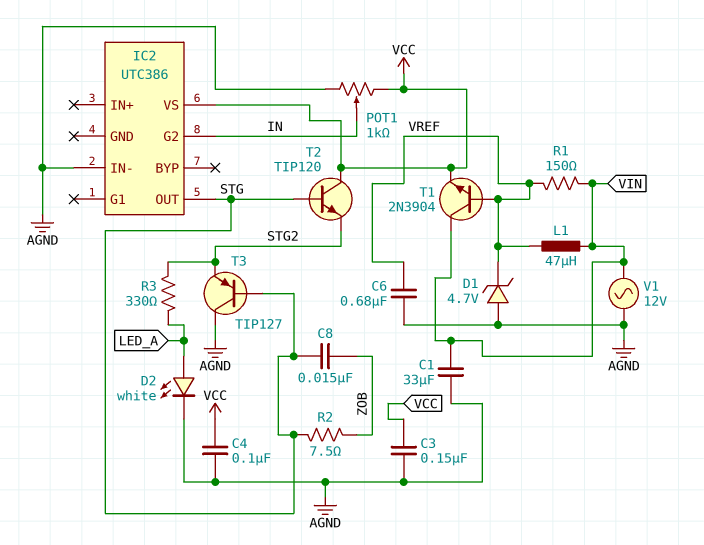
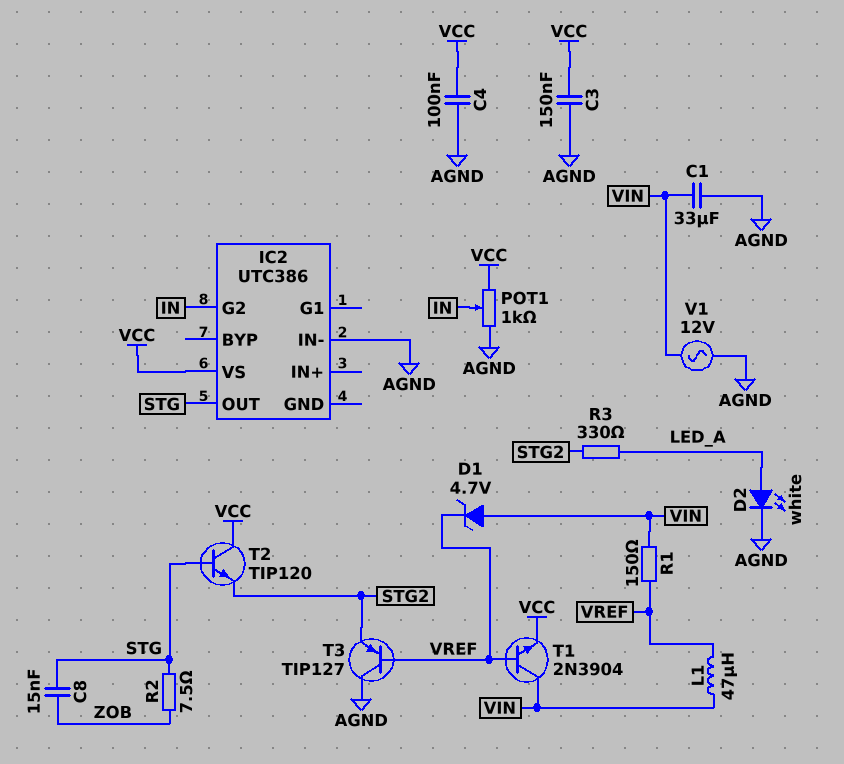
C6: 680nF (AGND, VREF) -> none
D1: zener 4.7V (A AGND, K VREF) -> zener 4.7V (A VIN, K VREF)
T3: PNP TIP127 (B STG, C AGND, E STG2) -> PNP TIP127 (B VREF, C AGND, E STG2)

